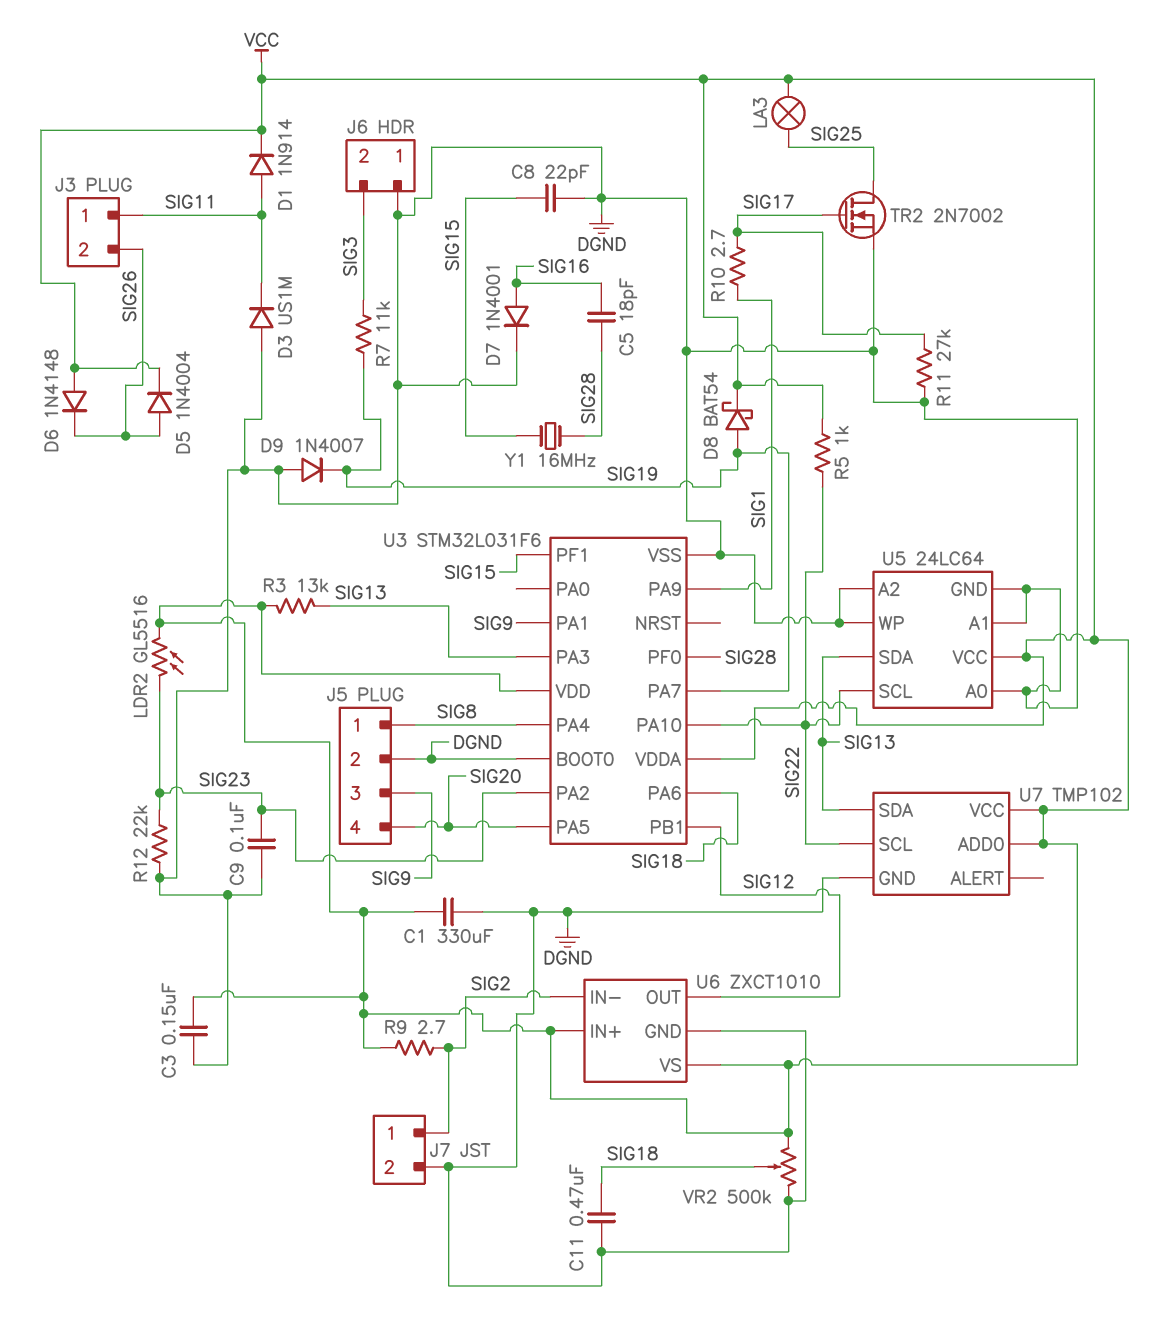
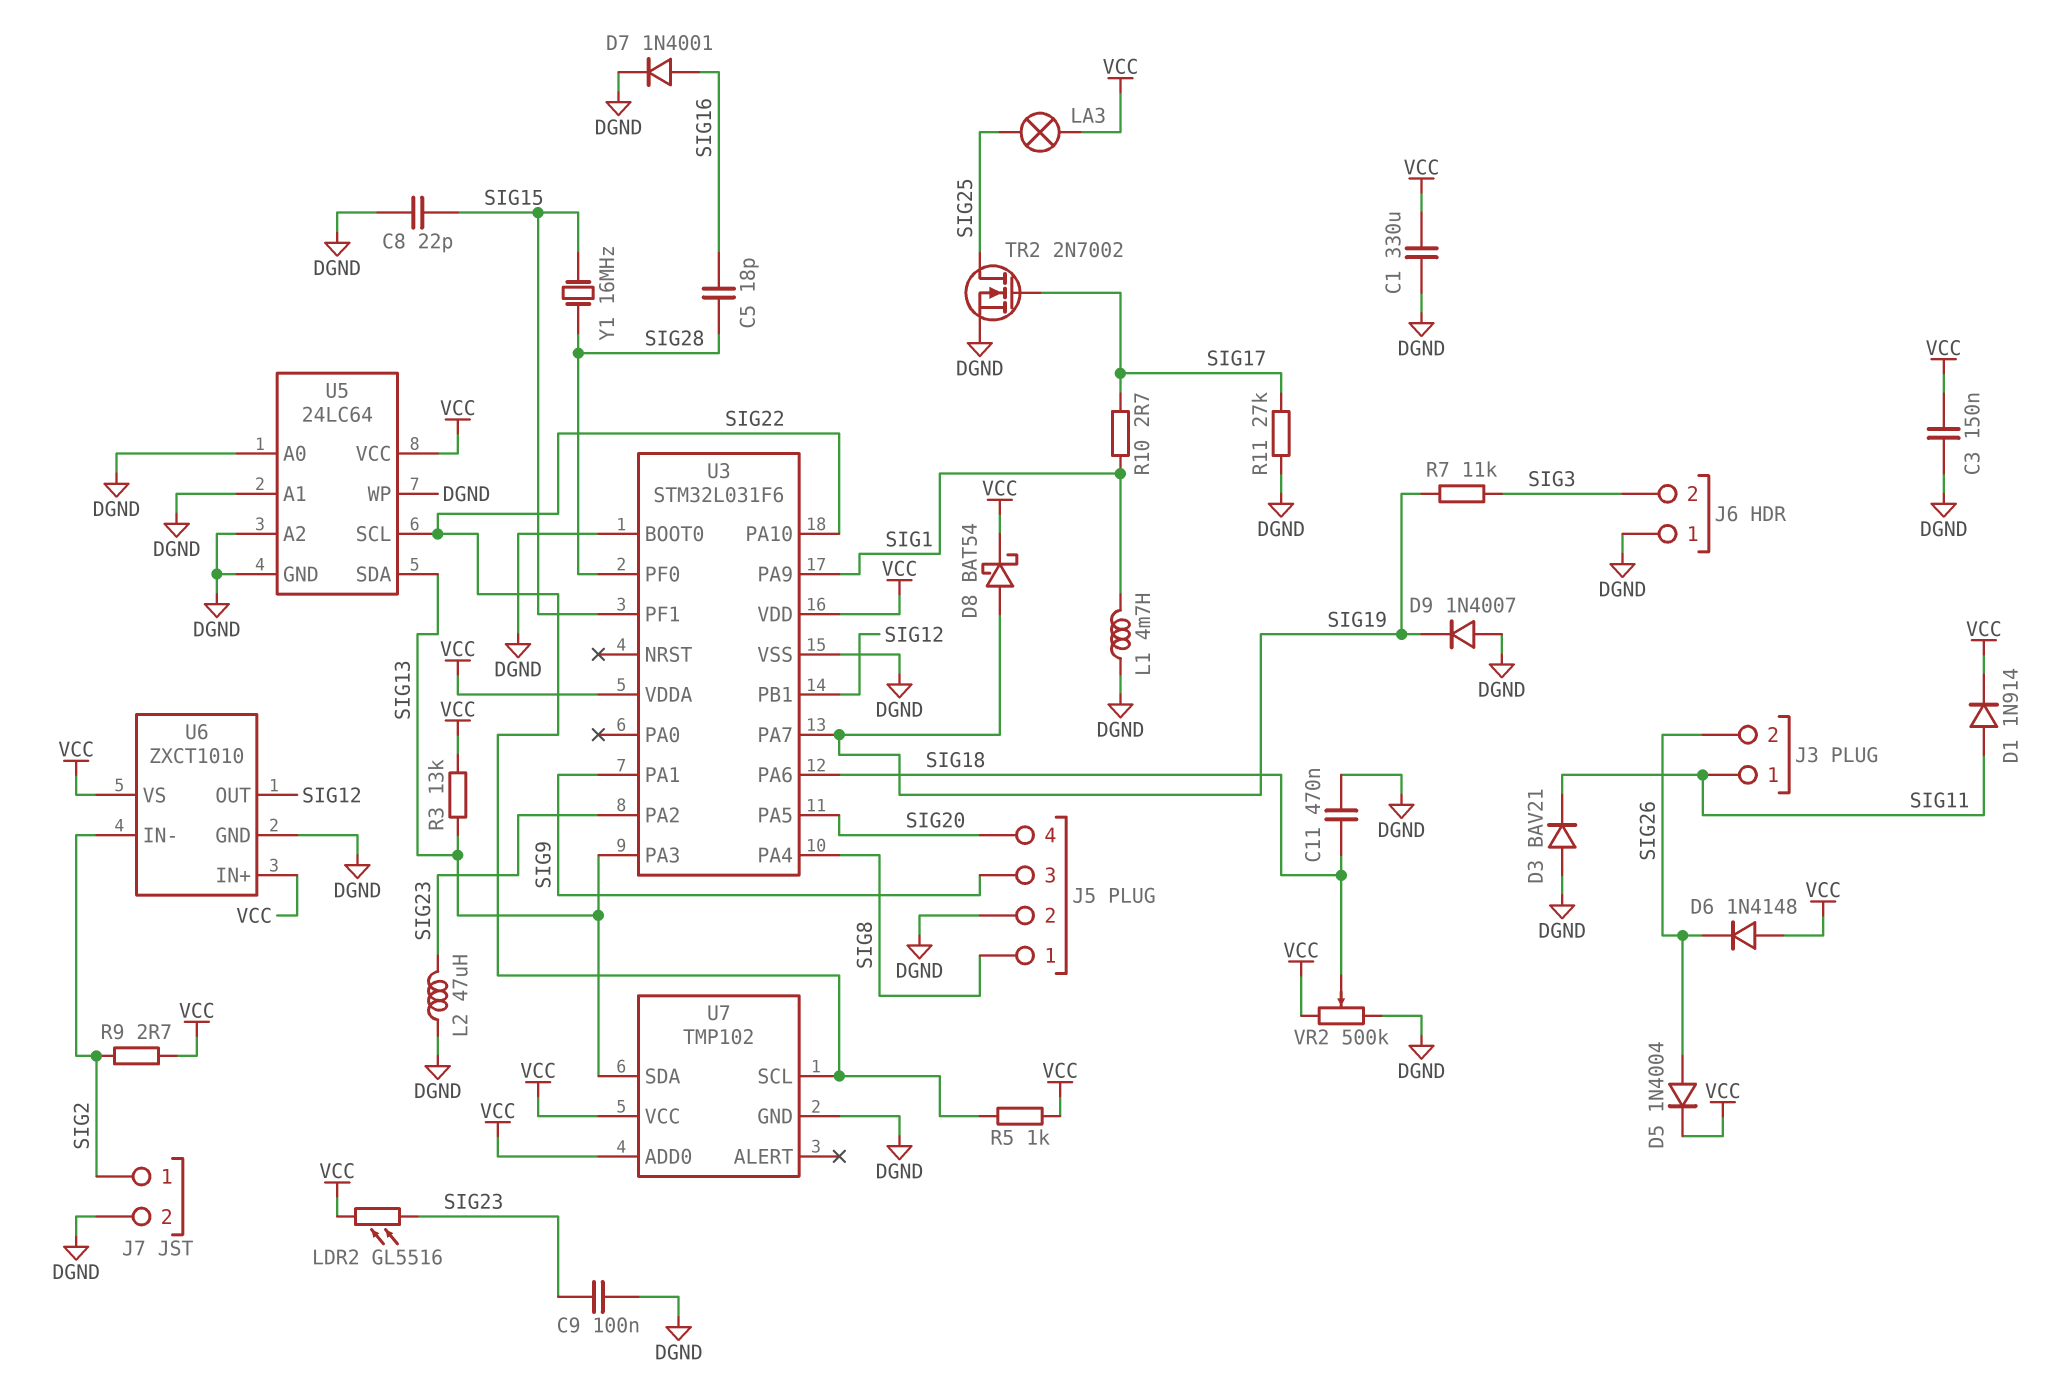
D3: diode US1M (A DGND, K SIG11) -> diode BAV21 (A DGND, K SIG11)
L1: none -> 4.7mH (DGND, SIG1)
L2: none -> 47uH (DGND, SIG23)
R12: 22k (DGND, SIG23) -> none

